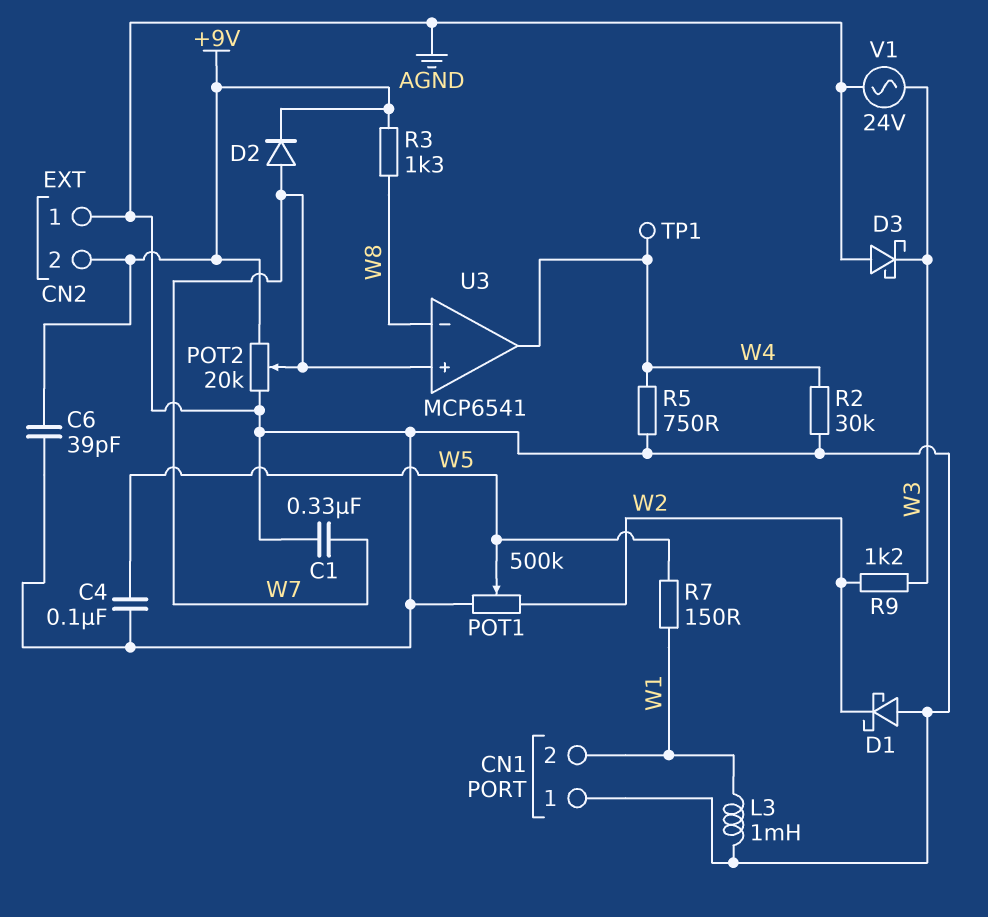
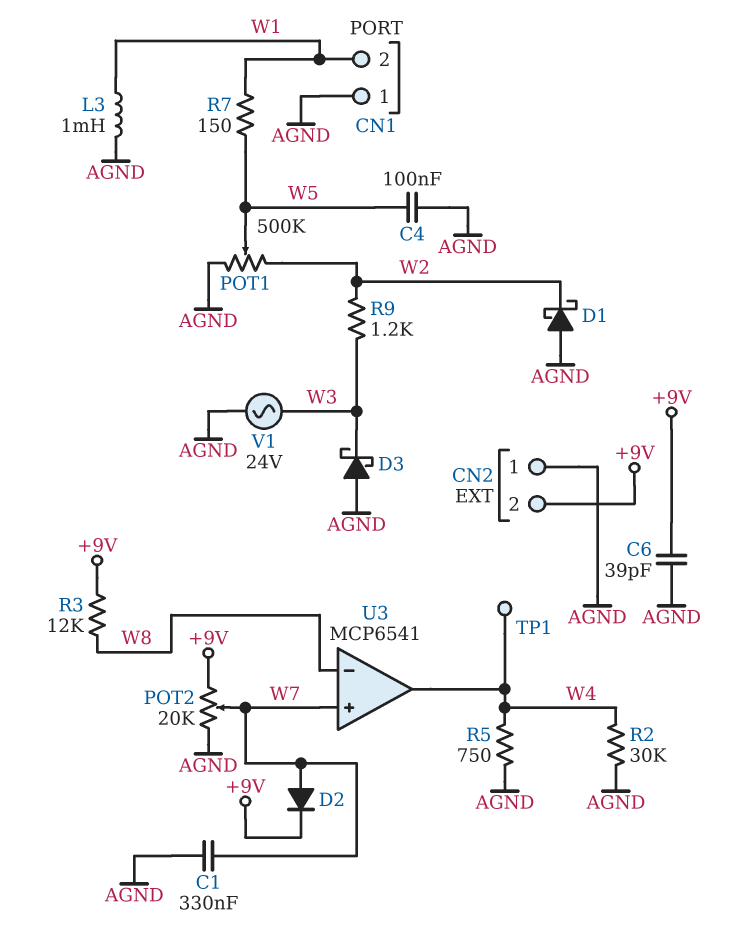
R3: 1.3k (+9V, W8) -> 12k (+9V, W8)

